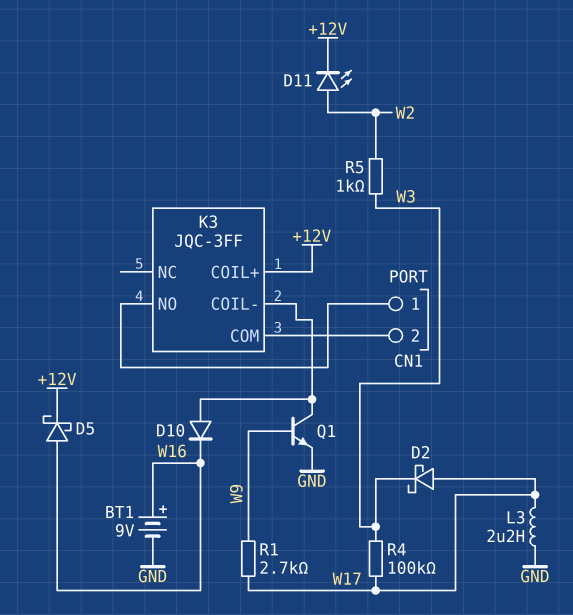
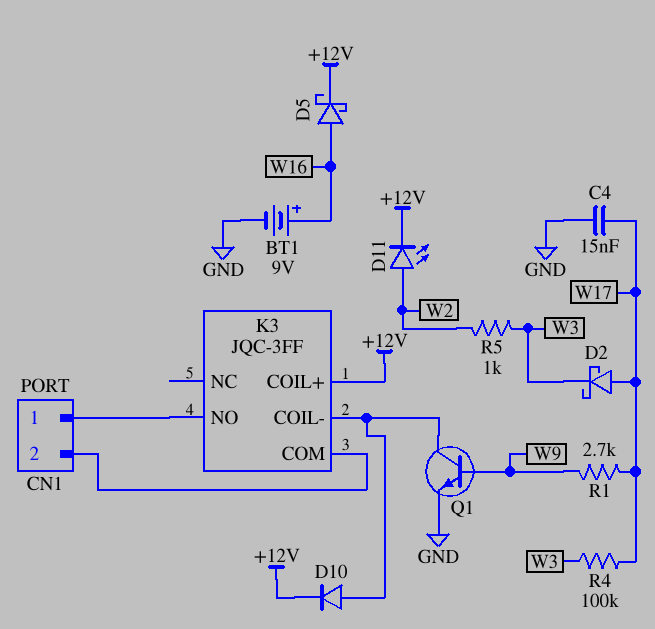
C4: none -> 15nF (GND, W17)
D10: diode (A K3/COIL-, K W16) -> diode (A K3/COIL-, K +12V)
L3: 2.2uH (GND, W17) -> none

